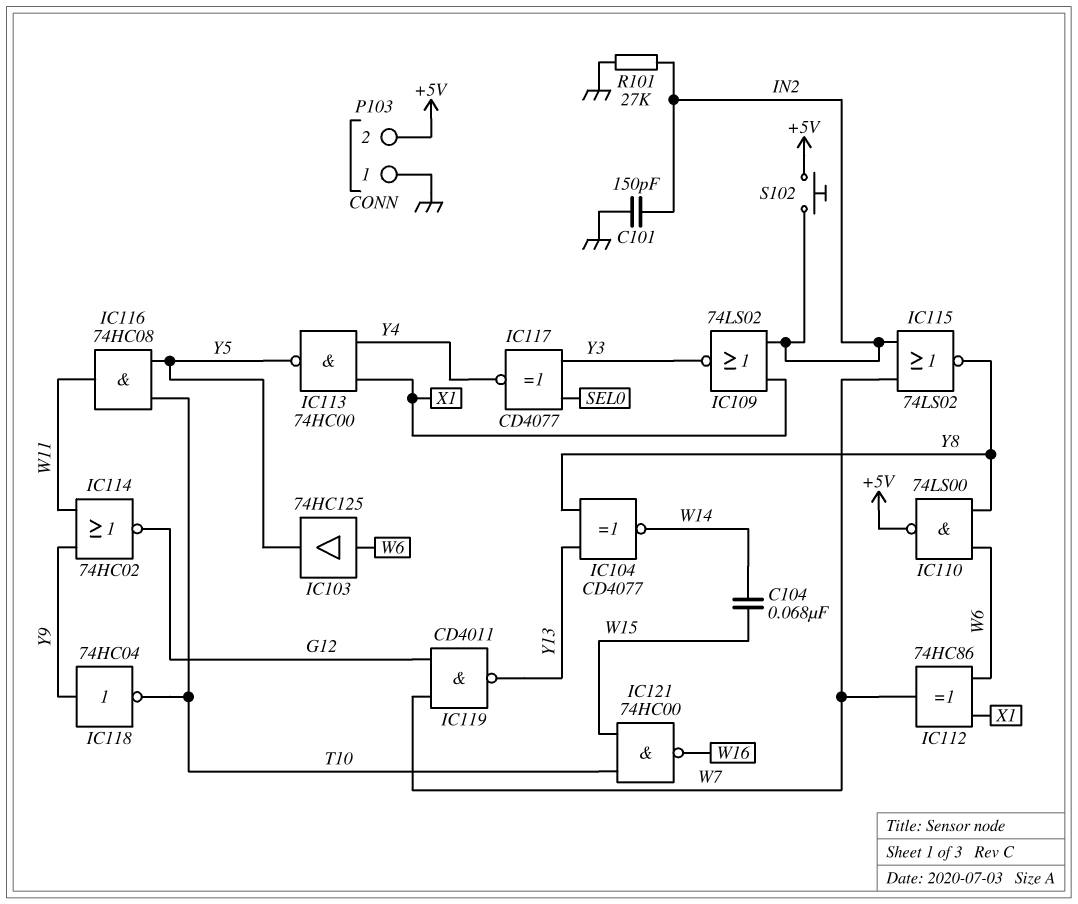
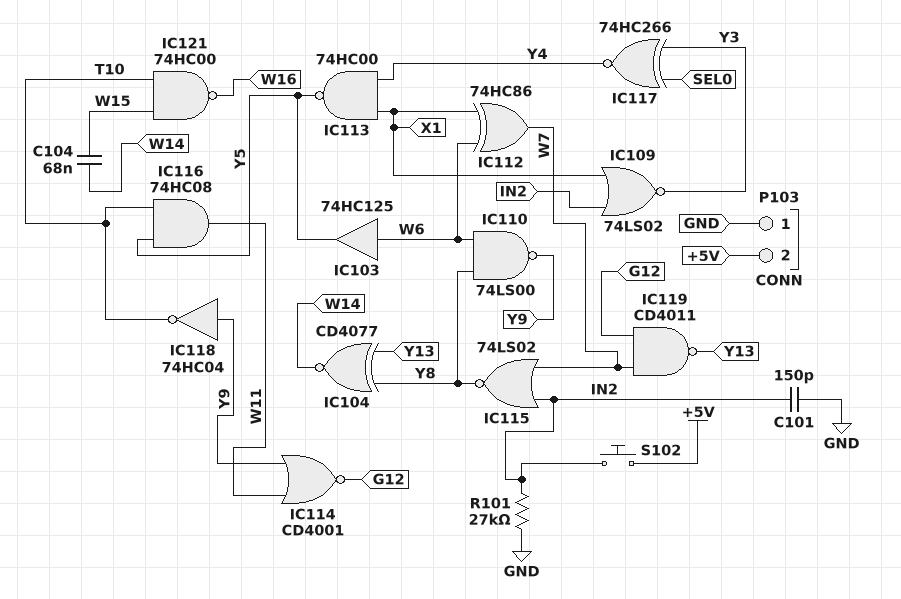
IC110: NAND 74LS00 (in W6, in Y8, out +5V) -> NAND 74LS00 (in W6, in Y8, out Y9)
IC114: NOR 74HC02 (in W11, in Y9, out G12) -> NOR CD4001 (in W11, in Y9, out G12)
IC117: XNOR CD4077 (in SEL0, in Y3, out Y4) -> XNOR 74HC266 (in SEL0, in Y3, out Y4)

